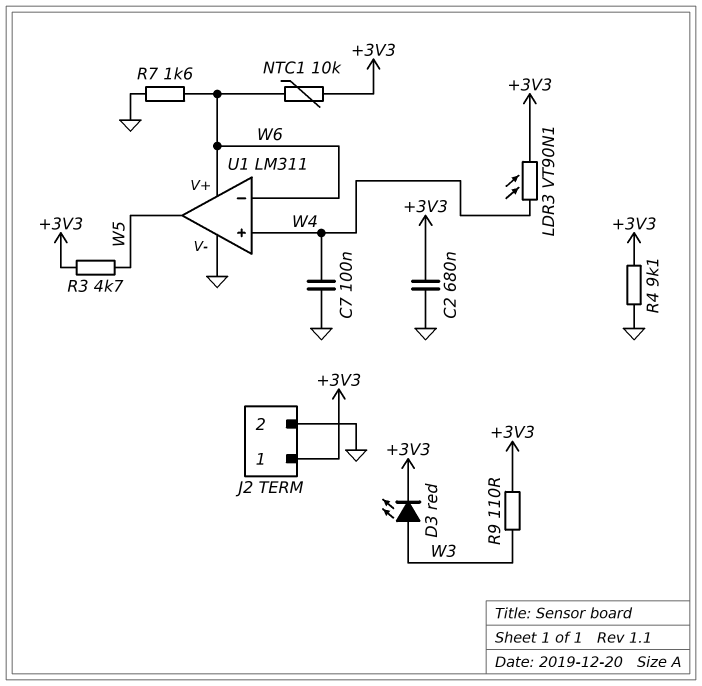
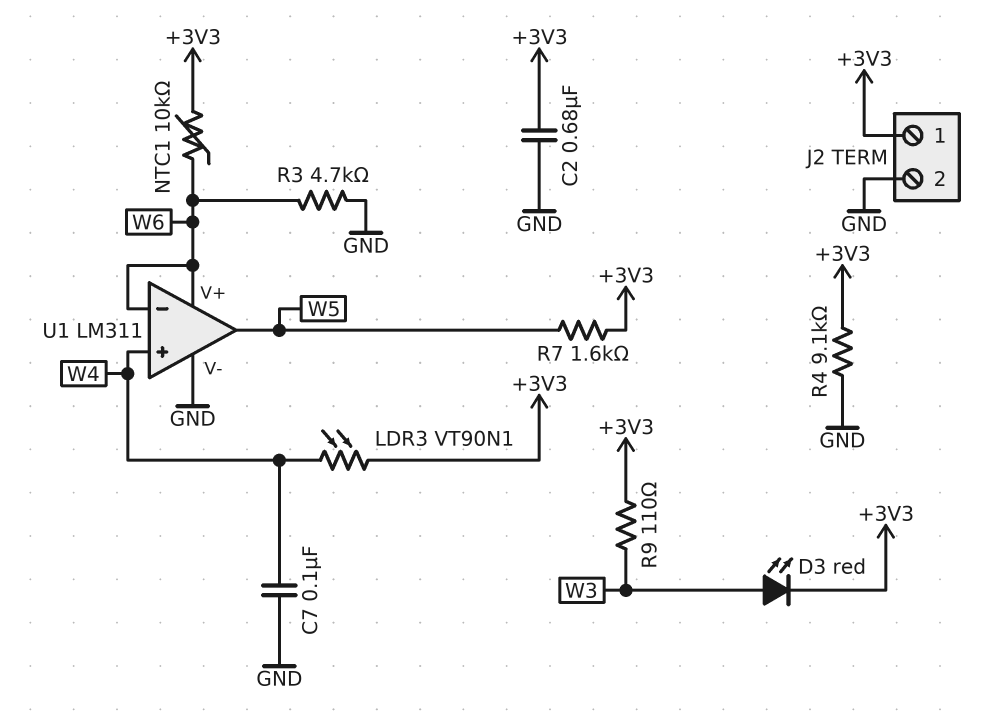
R3: 4.7k (+3V3, W5) -> 4.7k (GND, W6)
R7: 1.6k (GND, W6) -> 1.6k (+3V3, W5)

